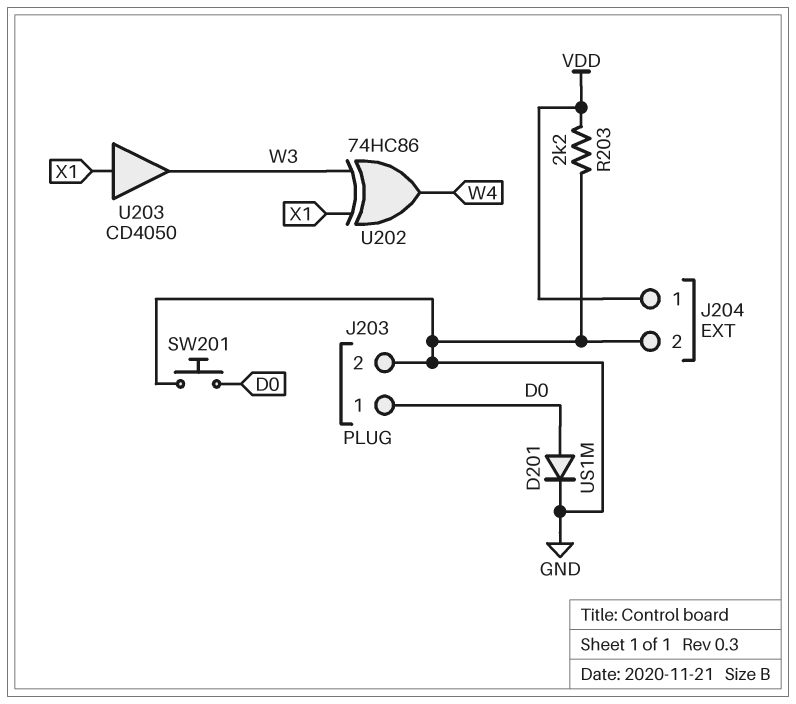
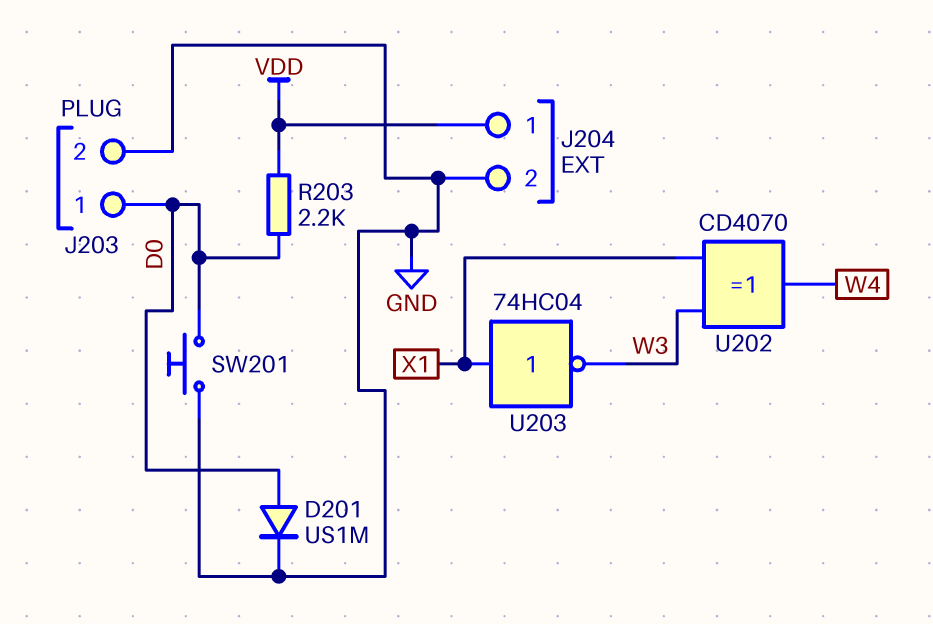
R203: 2.2k (GND, VDD) -> 2.2k (D0, VDD)
U202: XOR 74HC86 (in W3, in X1, out W4) -> XOR CD4070 (in W3, in X1, out W4)
U203: buffer CD4050 (in X1, out W3) -> NOT 74HC04 (in X1, out W3)

